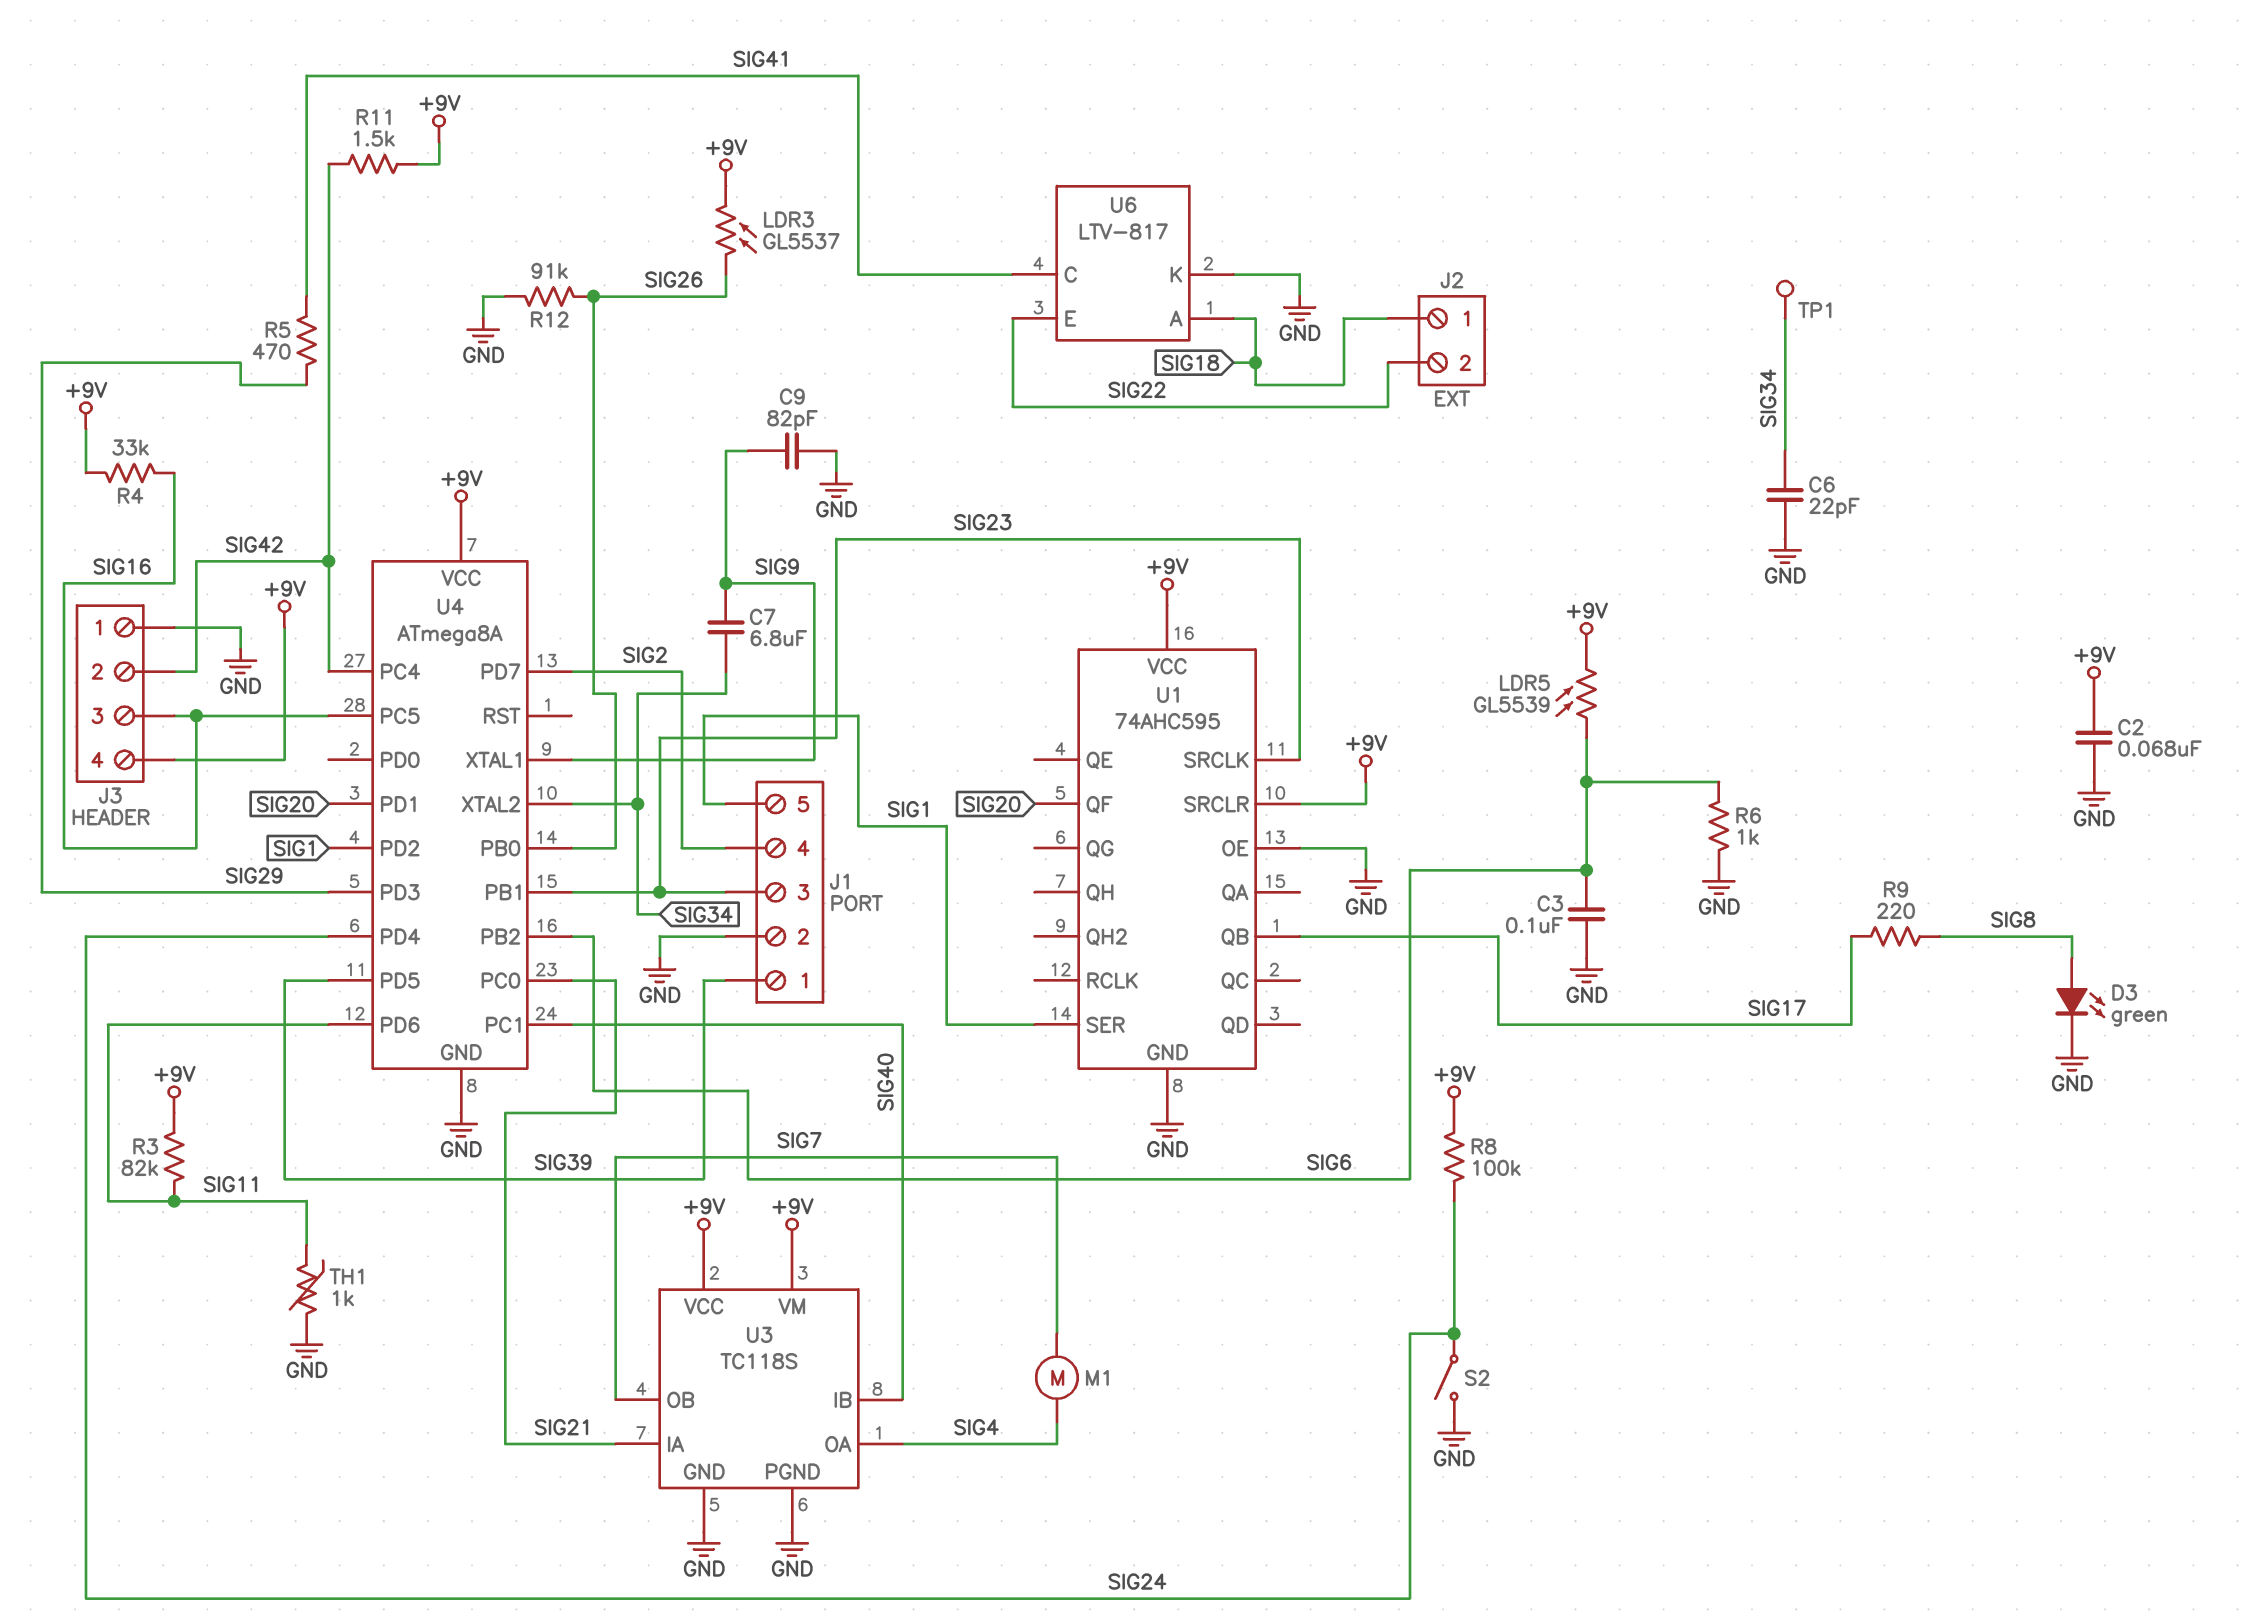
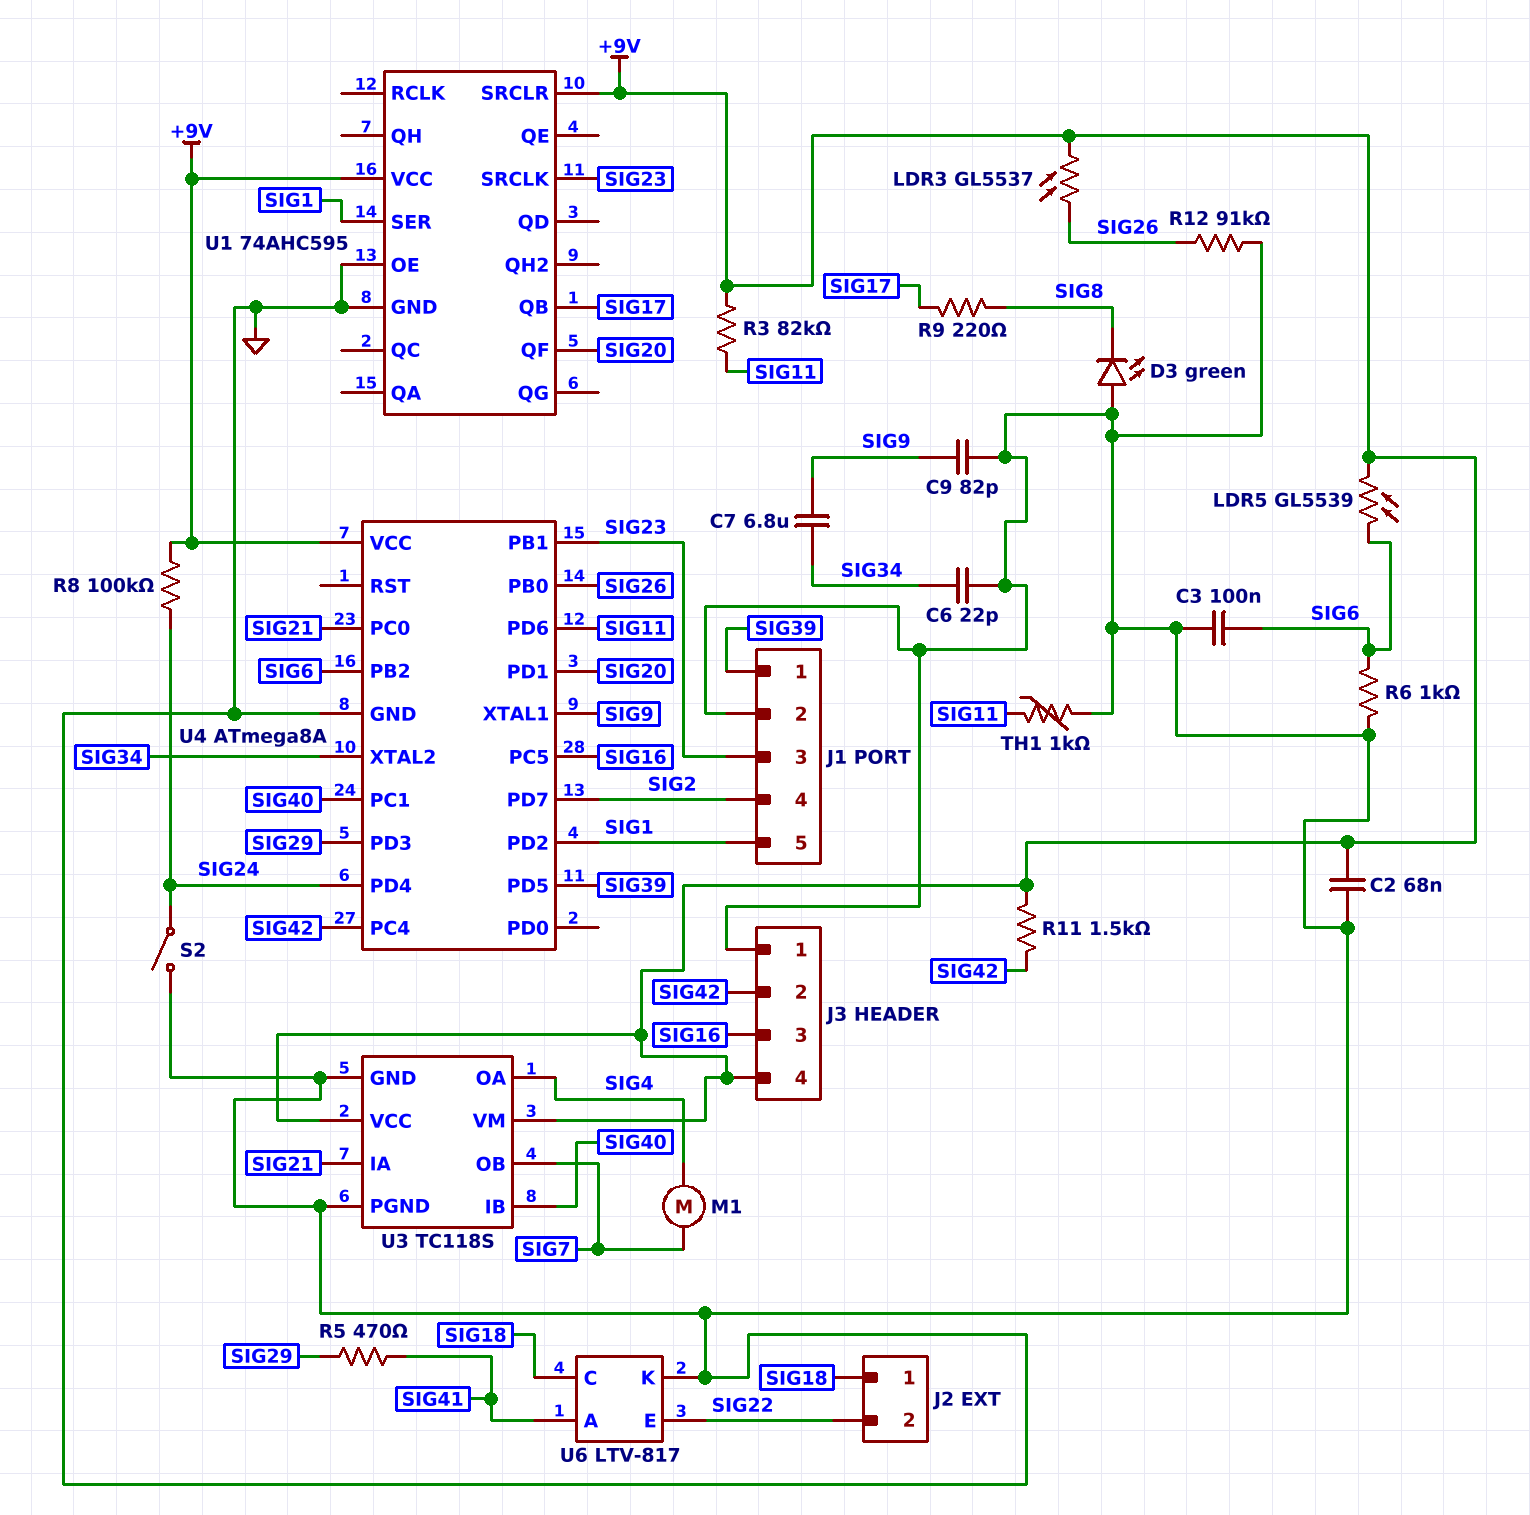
D3: LED green (A SIG8, K GND) -> LED green (A GND, K SIG8)
R4: 33k (+9V, SIG16) -> none
TP1: test point (SIG34) -> none
U6 pin A: SIG18 -> SIG41
U6 pin C: SIG41 -> SIG18

